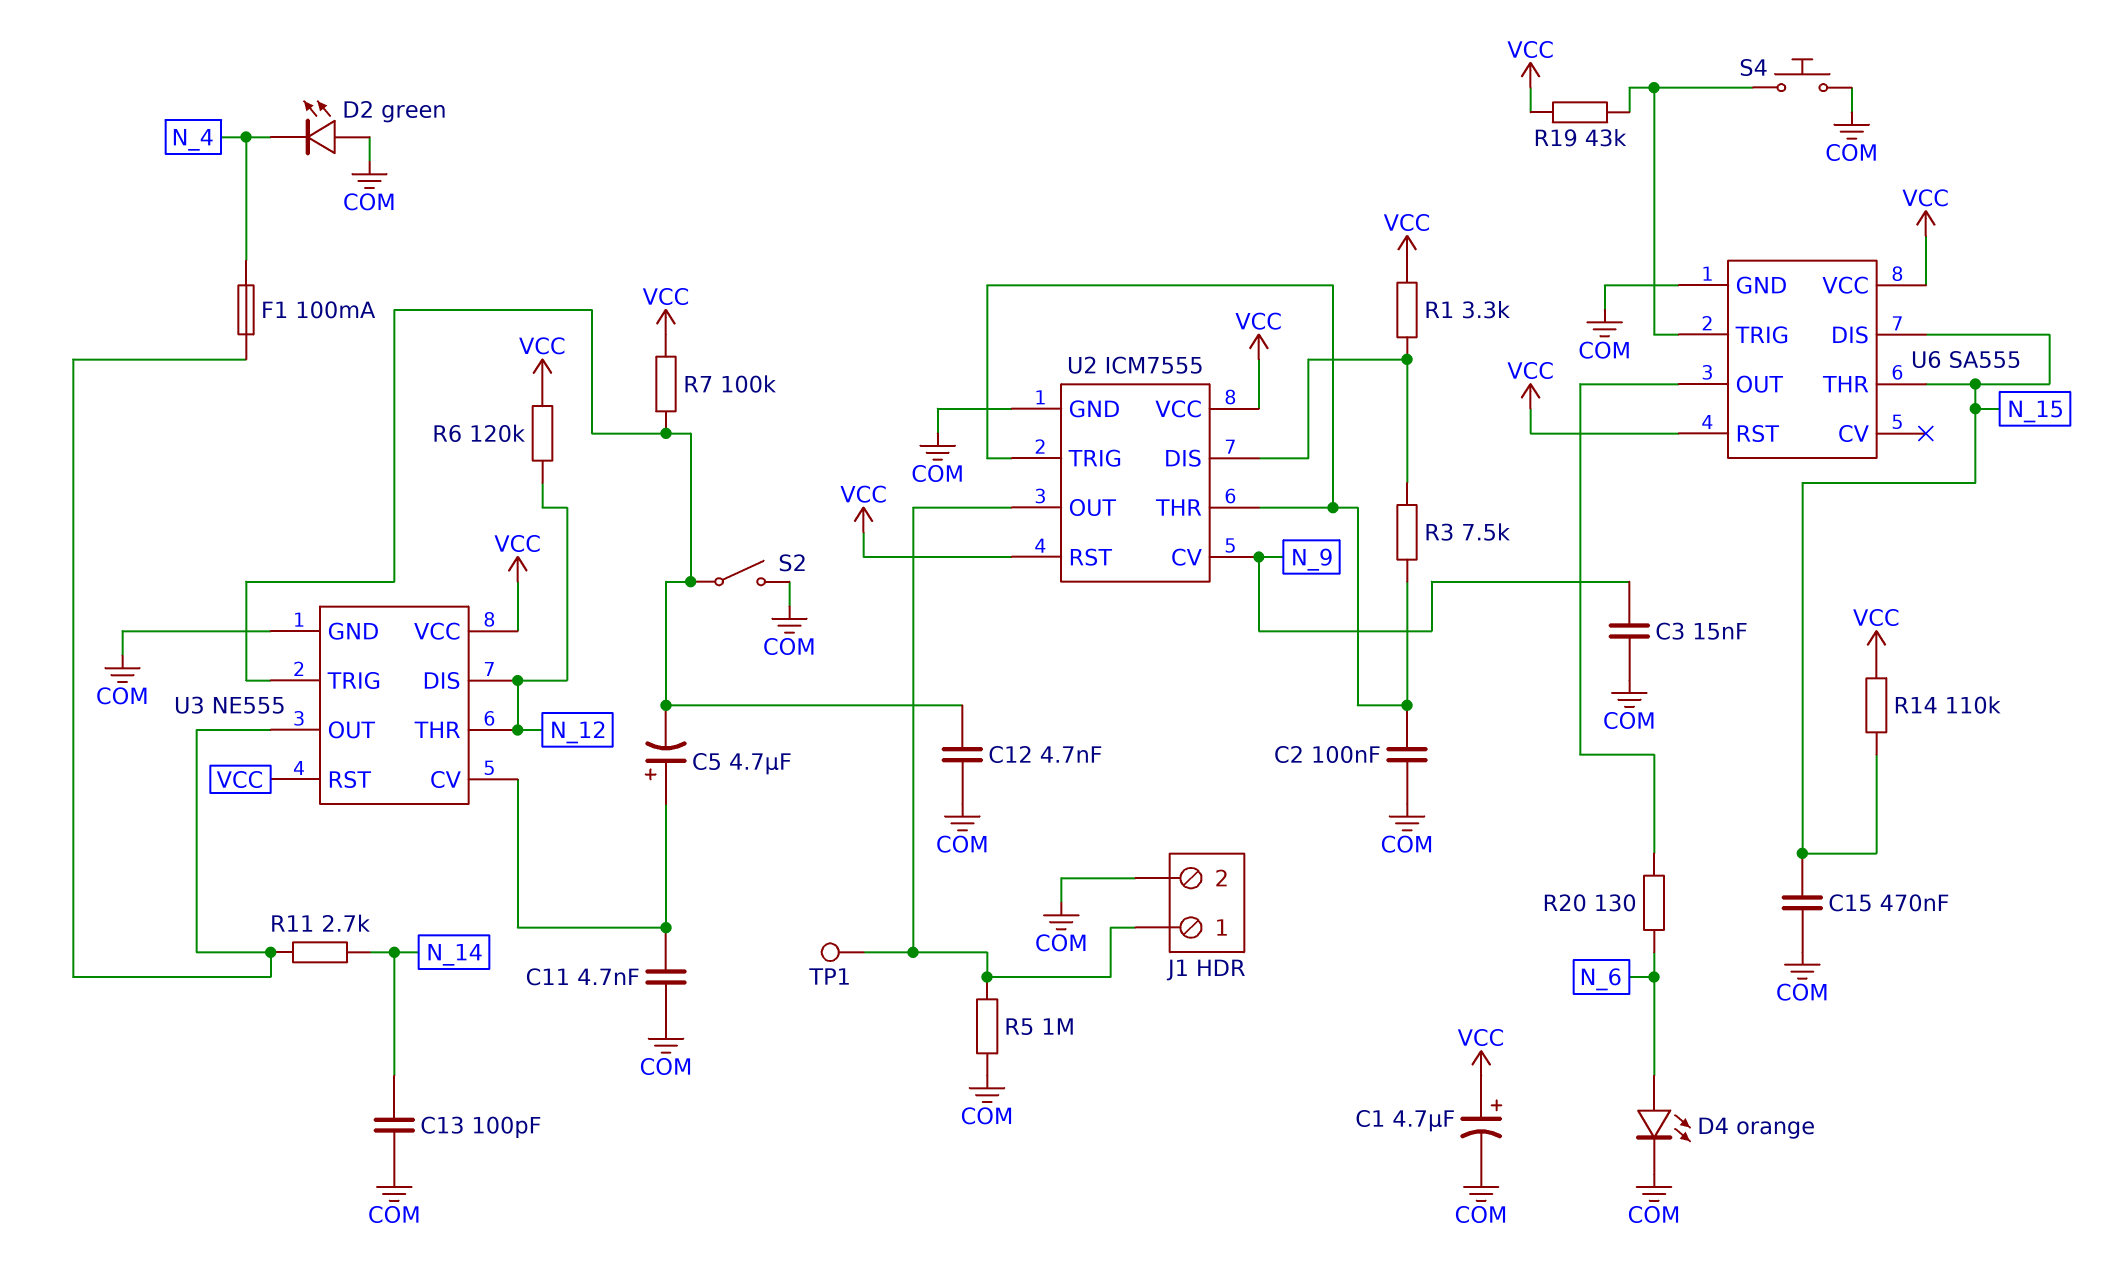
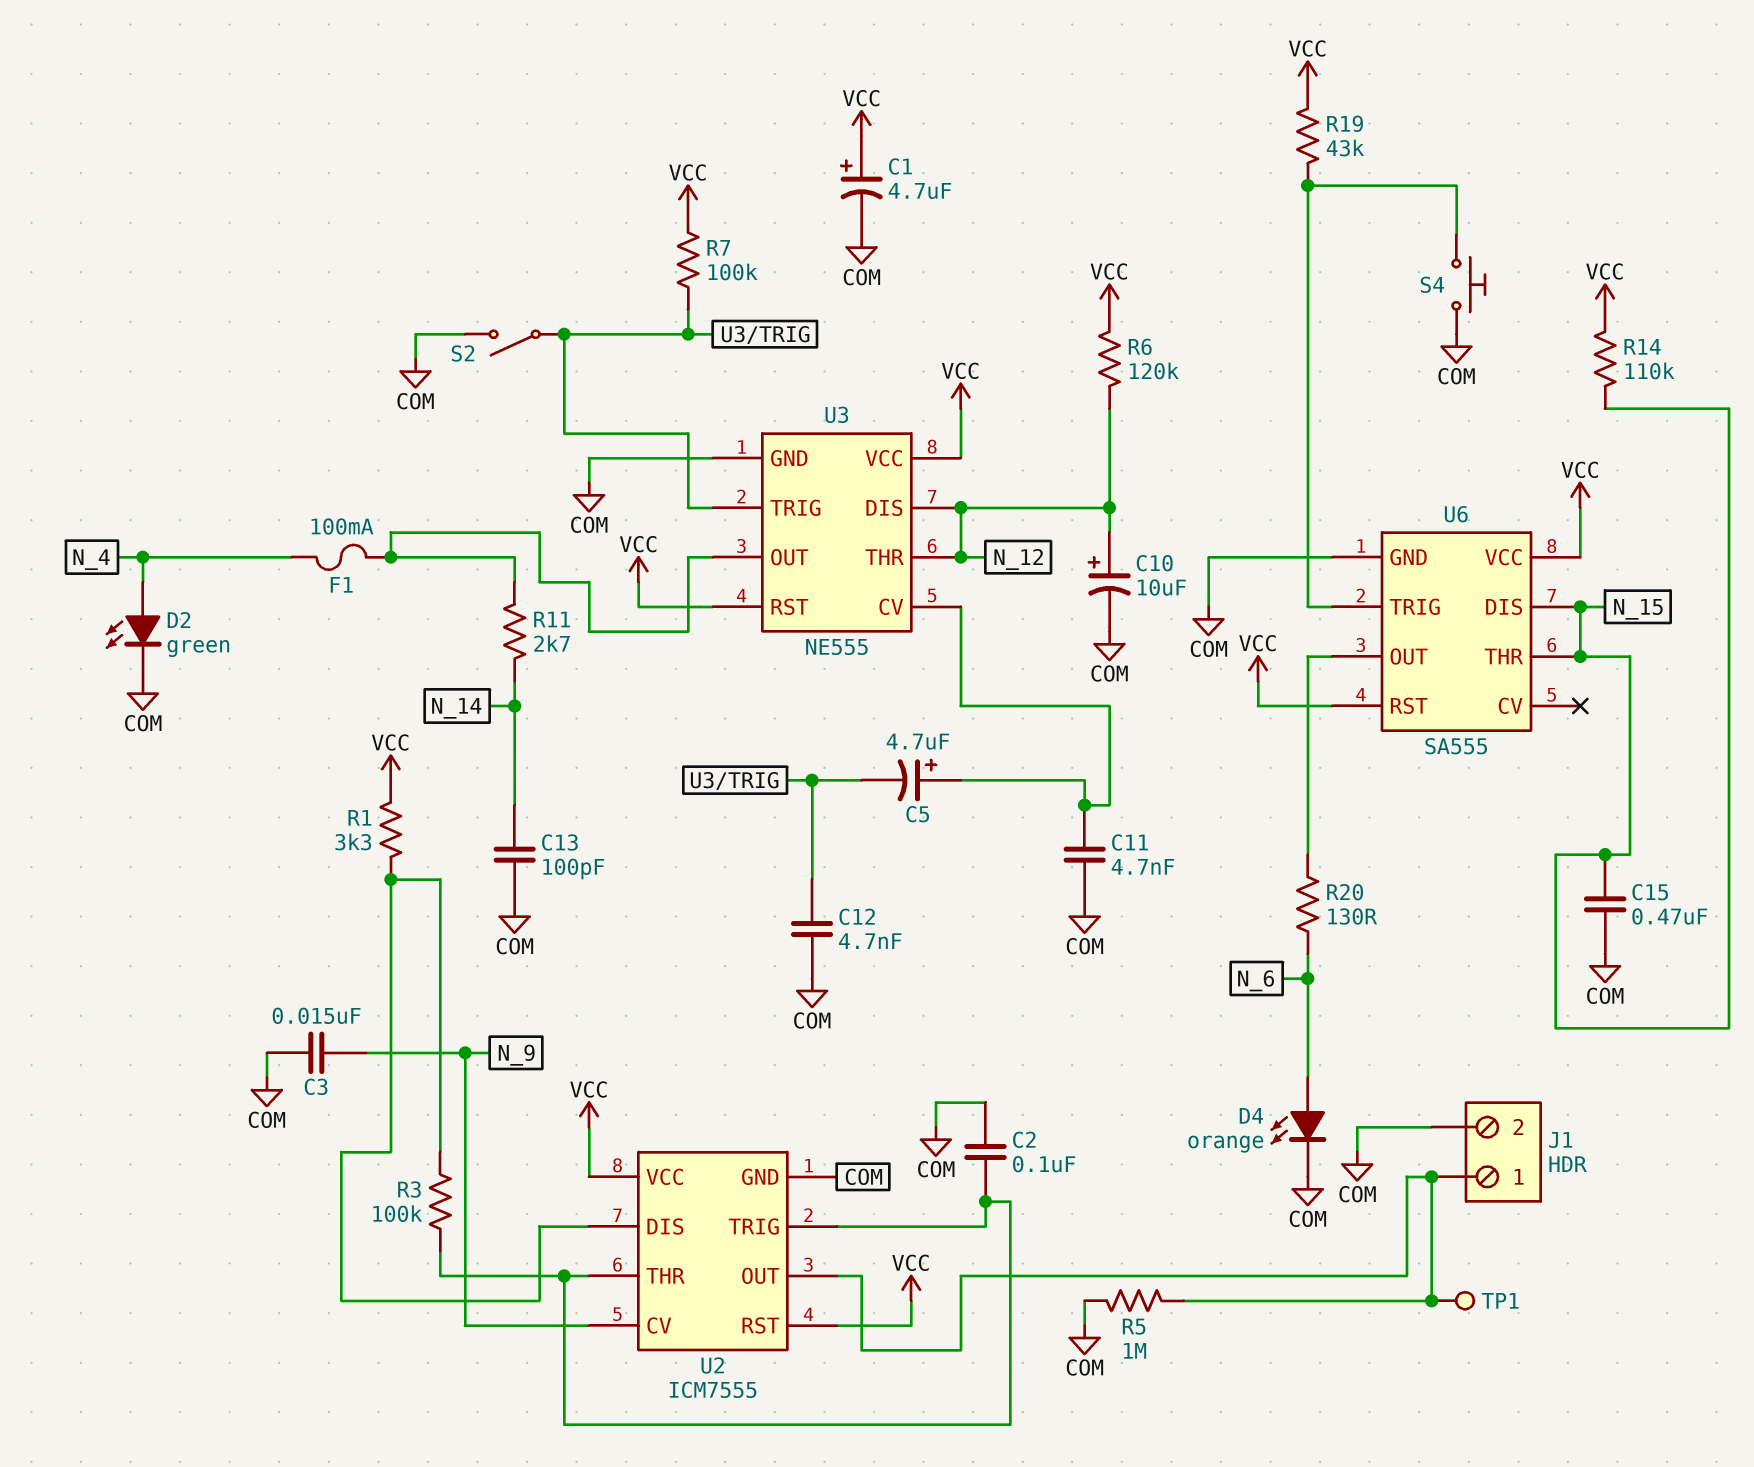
C10: none -> 10uF (plus N_12, minus COM)
D2: LED green (A COM, K N_4) -> LED green (A N_4, K COM)
R3: 7.5k (U2/DIS, U2/THR) -> 100k (U2/DIS, U2/THR)

